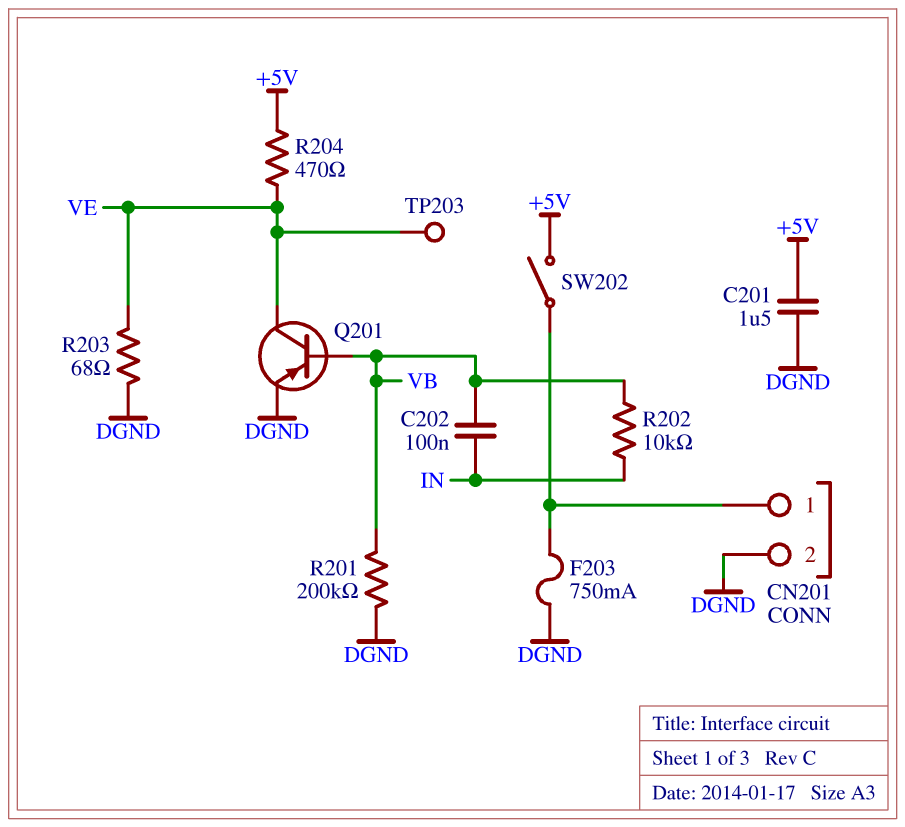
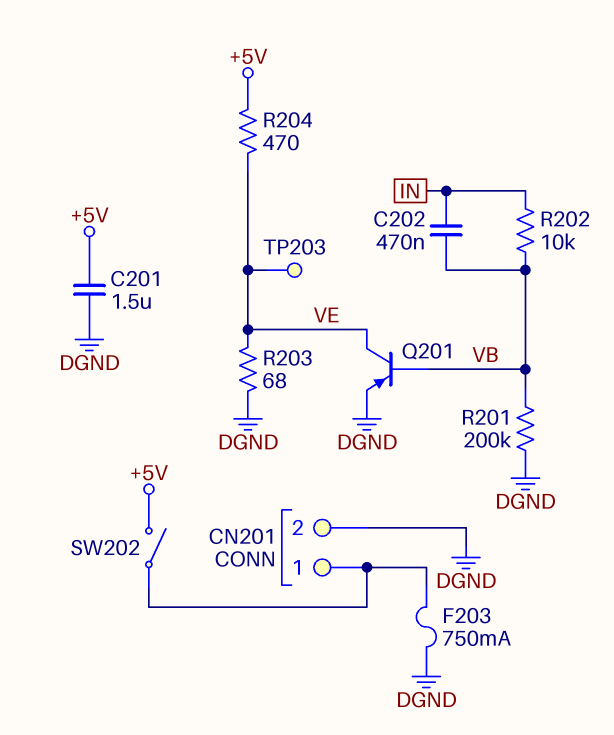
C202: 100nF (IN, VB) -> 470nF (IN, VB)

